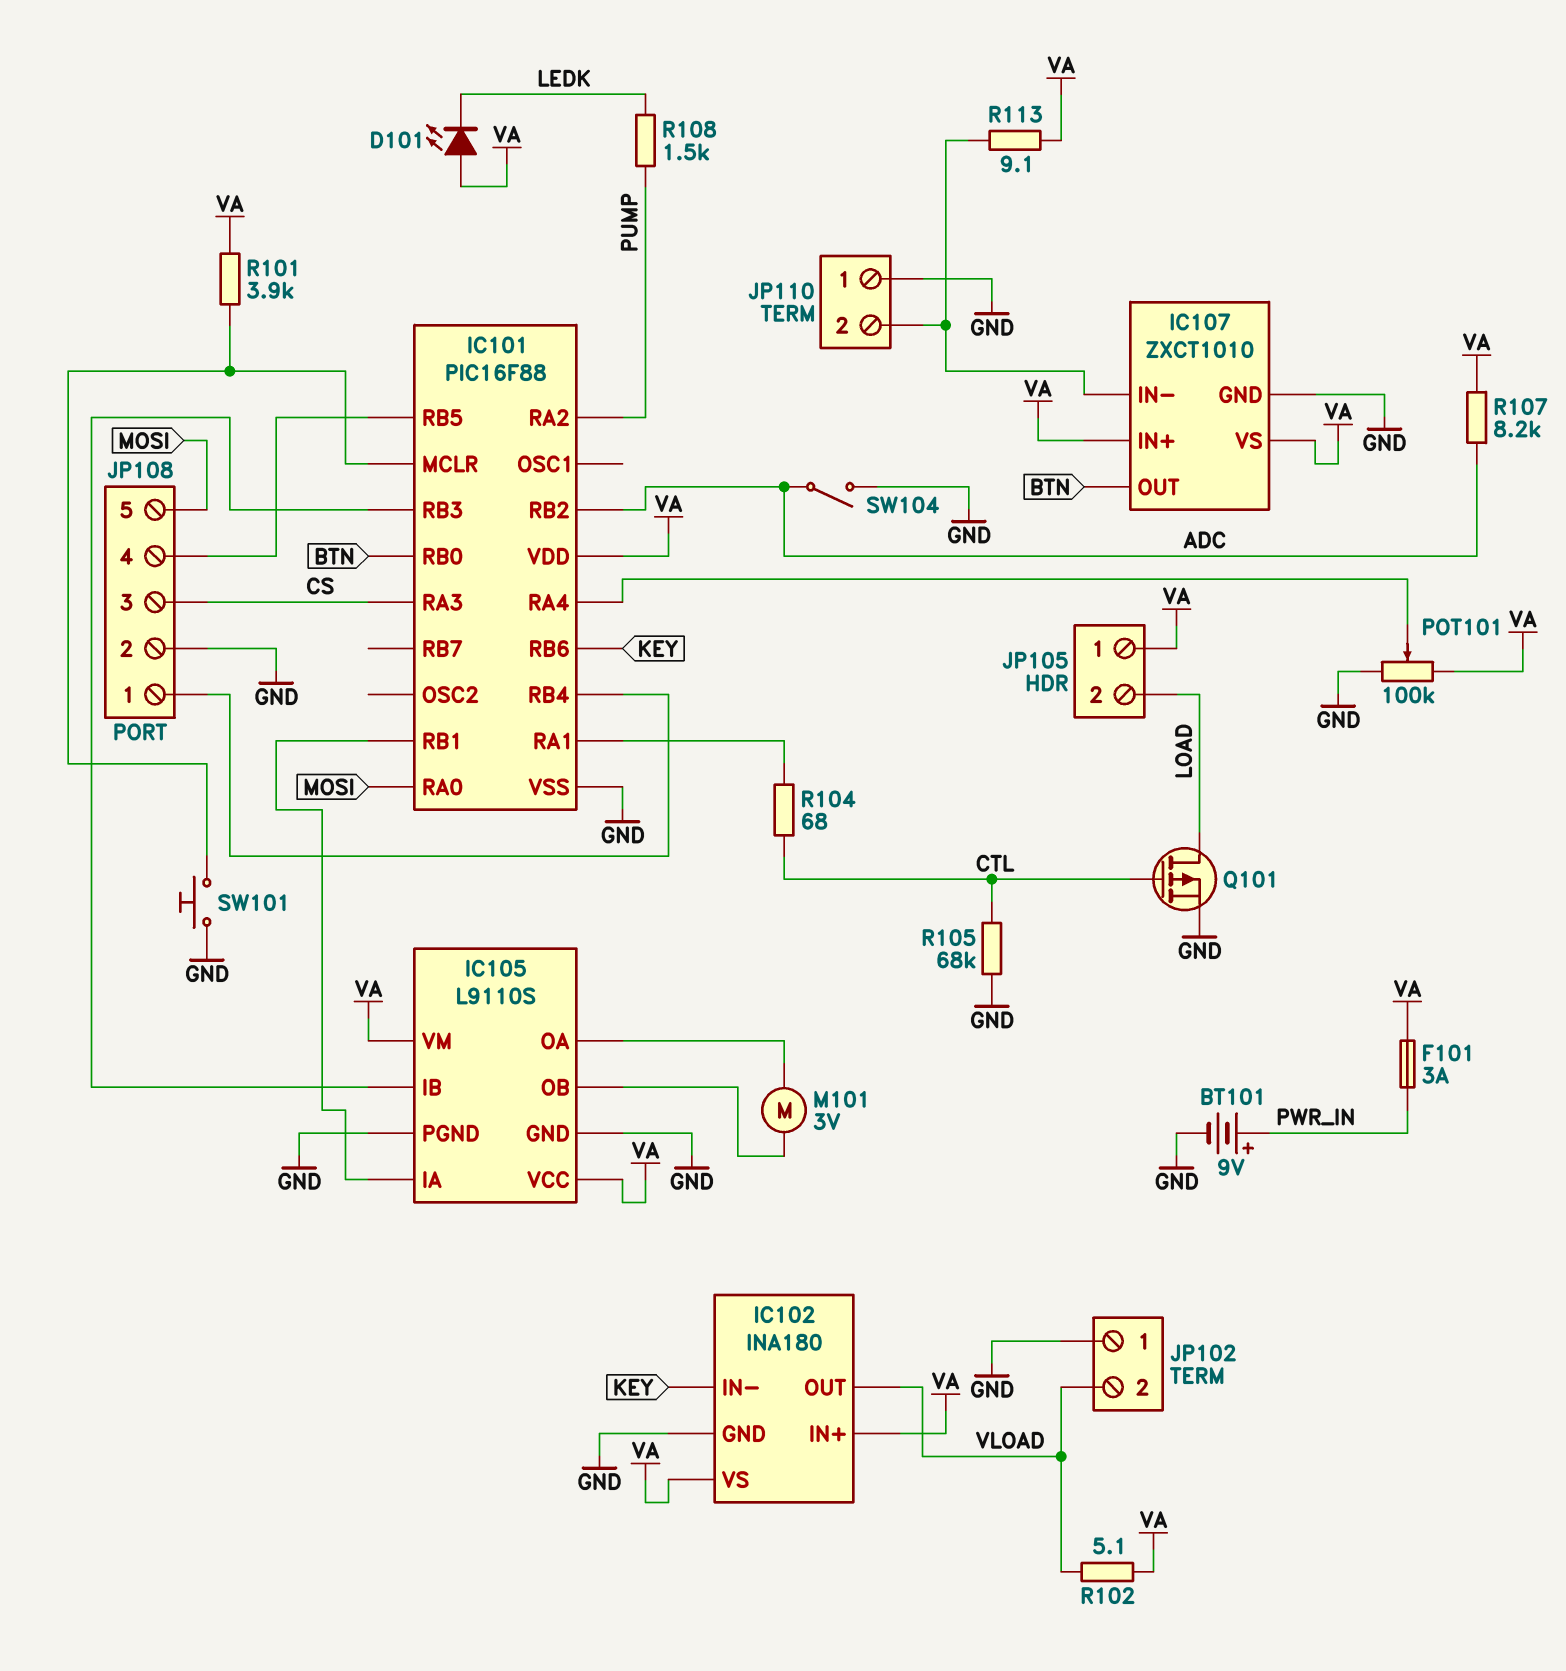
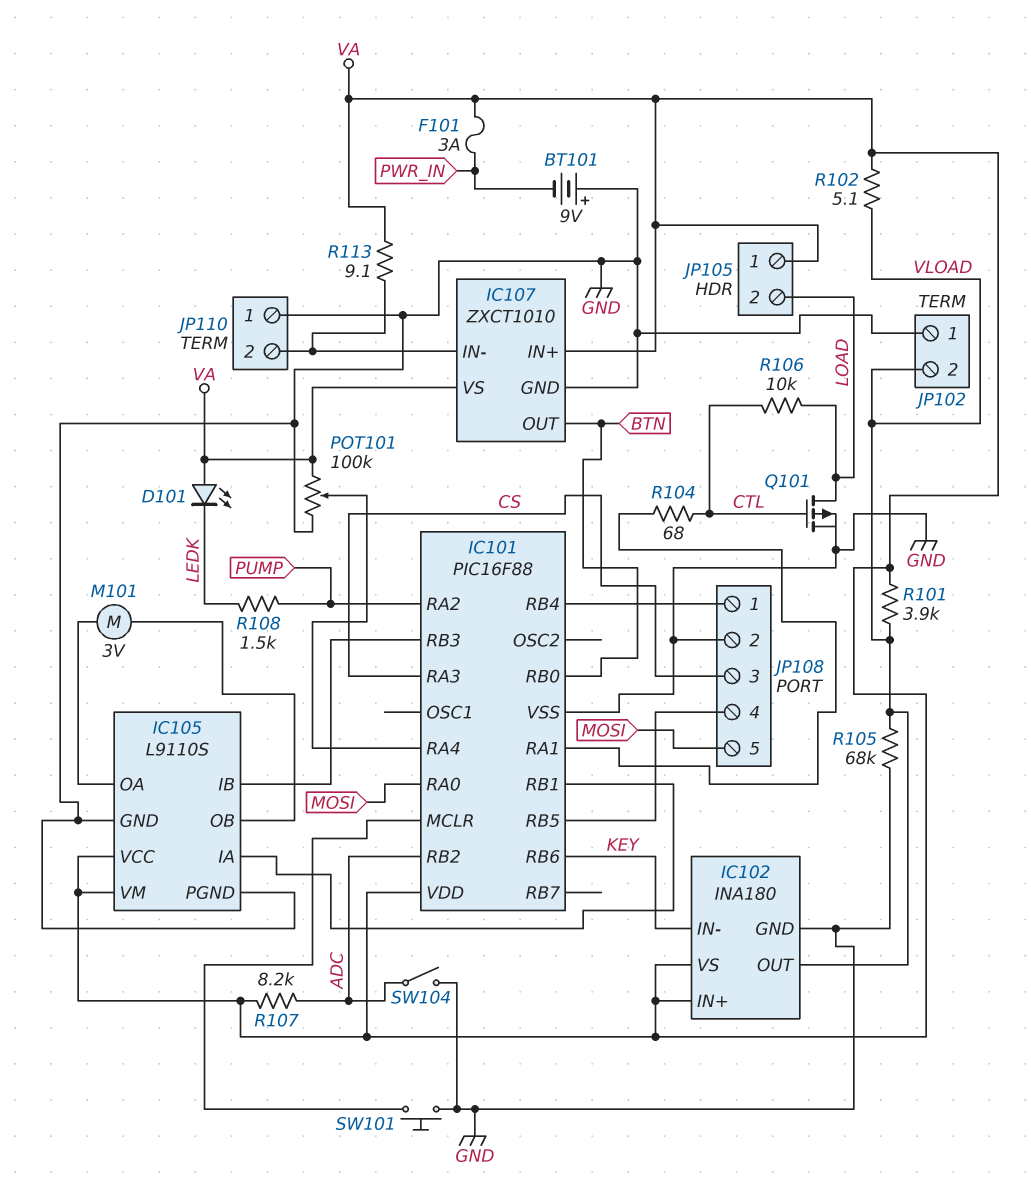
BT101: 9V (plus PWR_IN, minus GND) -> 9V (plus GND, minus PWR_IN)
R101: 3.9k (IC101/MCLR, VA) -> 3.9k (VA, VLOAD)
R105: 68k (CTL, GND) -> 68k (GND, VLOAD)
R106: none -> 10k (CTL, LOAD)

